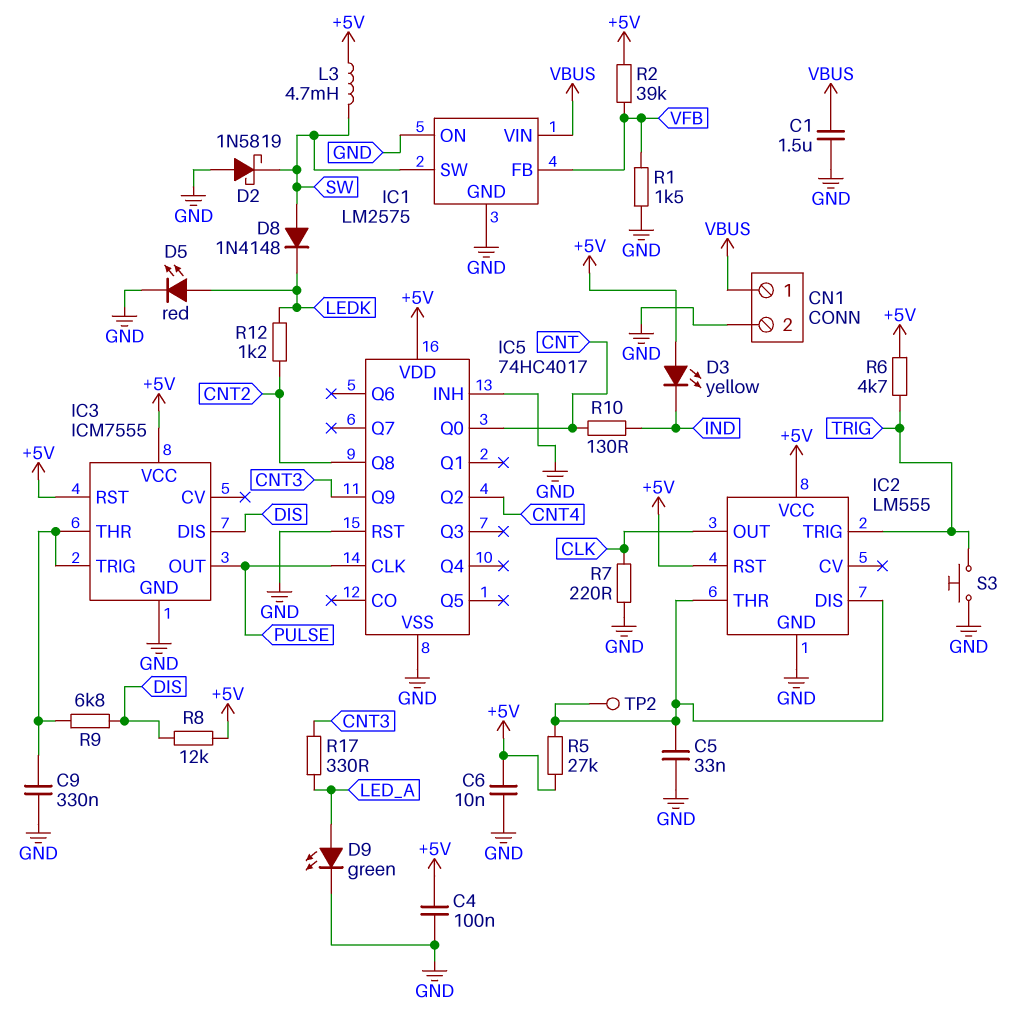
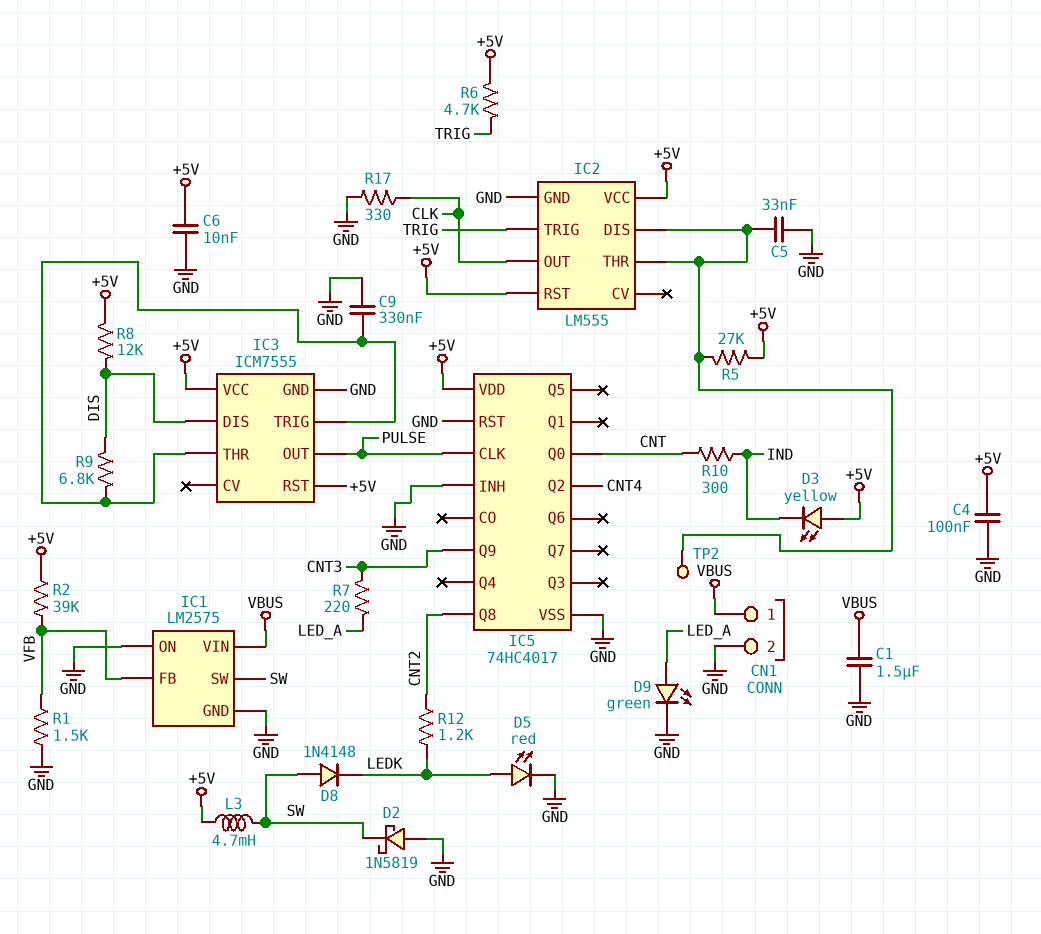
R7: 220 (CLK, GND) -> 220 (CNT3, LED_A)
R10: 130 (CNT, IND) -> 300 (CNT, IND)
R17: 330 (CNT3, LED_A) -> 330 (CLK, GND)
S3: button (GND, TRIG) -> none

